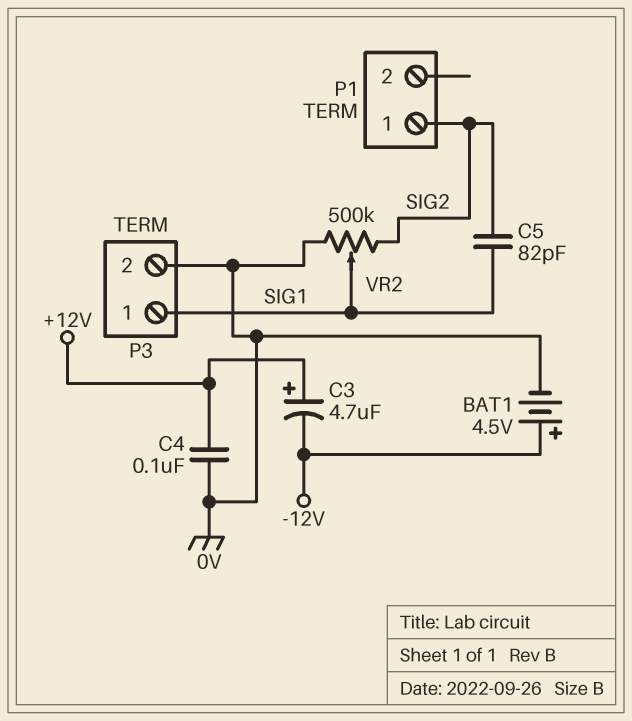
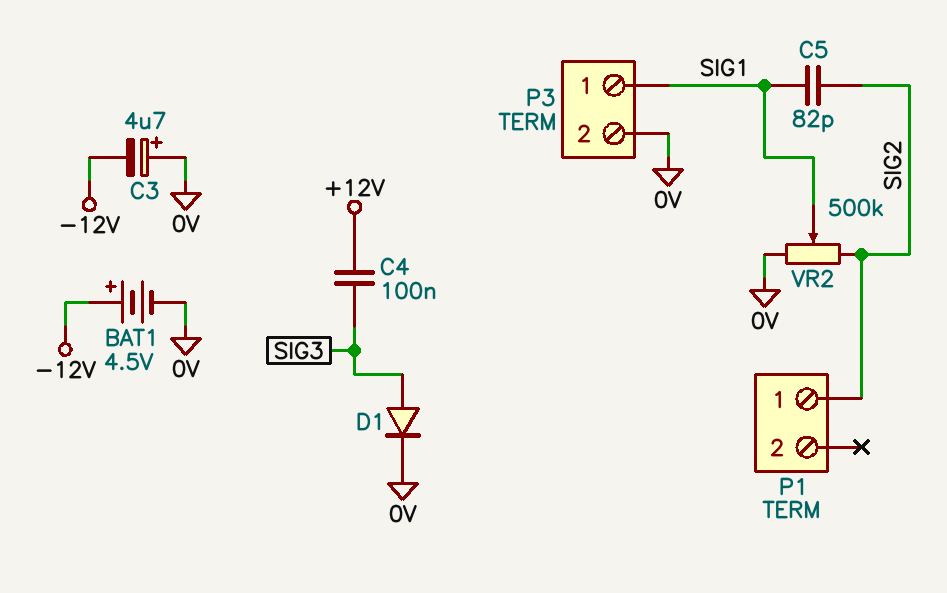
C3: 4.7uF (plus +12V, minus -12V) -> 4.7uF (plus 0V, minus -12V)
C4: 100nF (+12V, 0V) -> 100nF (+12V, SIG3)
D1: none -> diode (A SIG3, K 0V)

